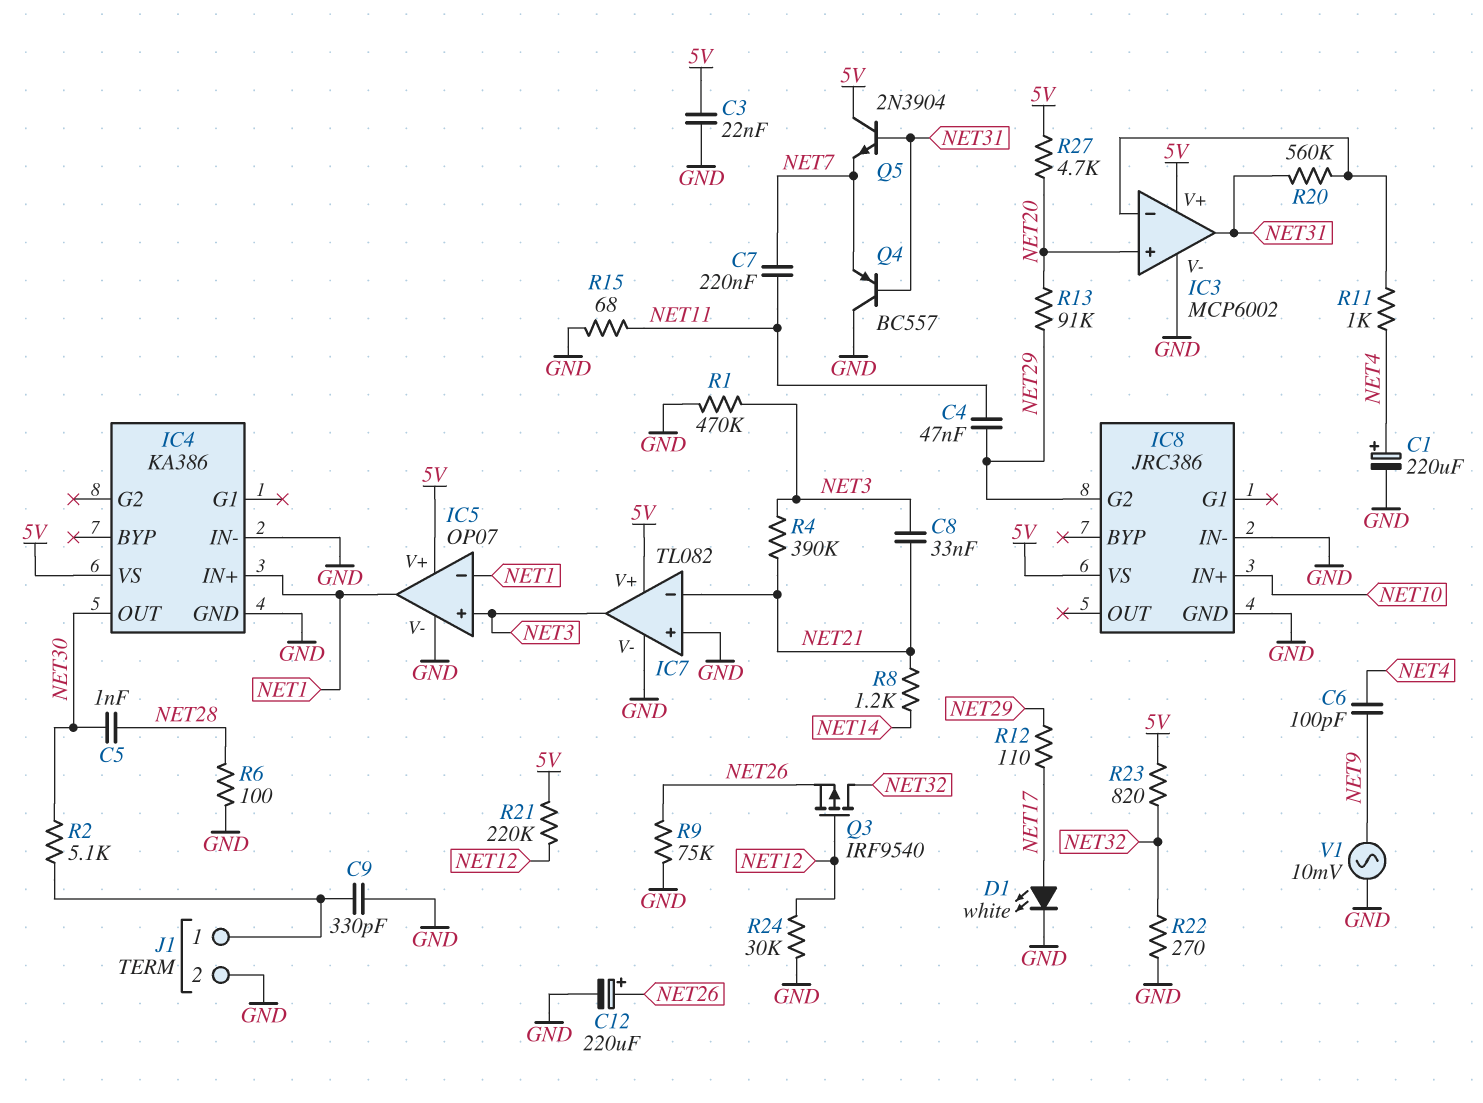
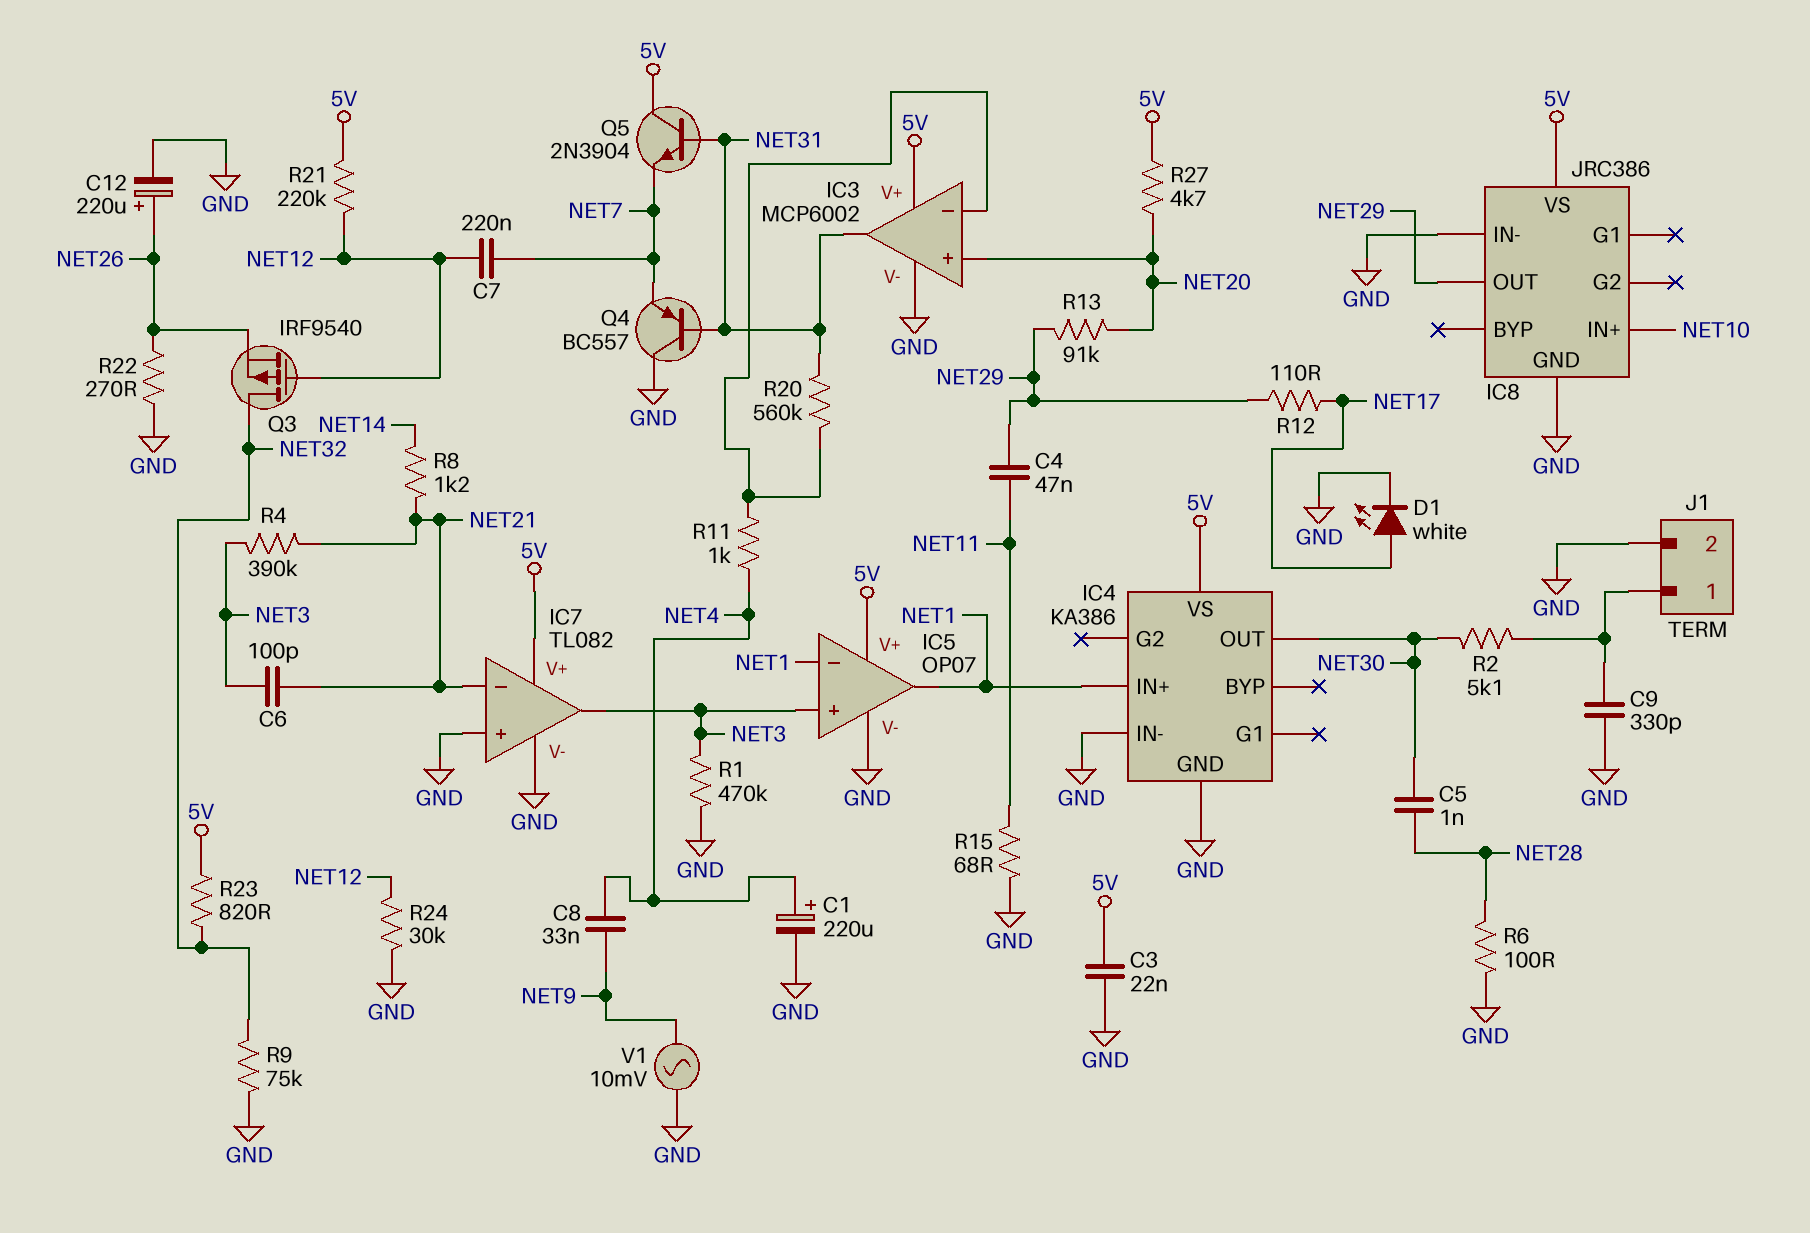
C6: 100pF (NET4, NET9) -> 100pF (NET3, NET21)
C7: 220nF (NET7, NET11) -> 220nF (NET7, NET12)
C8: 33nF (NET3, NET21) -> 33nF (NET4, NET9)
IC8 pin G2: NET29 -> none
IC8 pin OUT: none -> NET29
R9: 75k (GND, NET26) -> 75k (GND, NET32)
R22: 270 (GND, NET32) -> 270 (GND, NET26)

